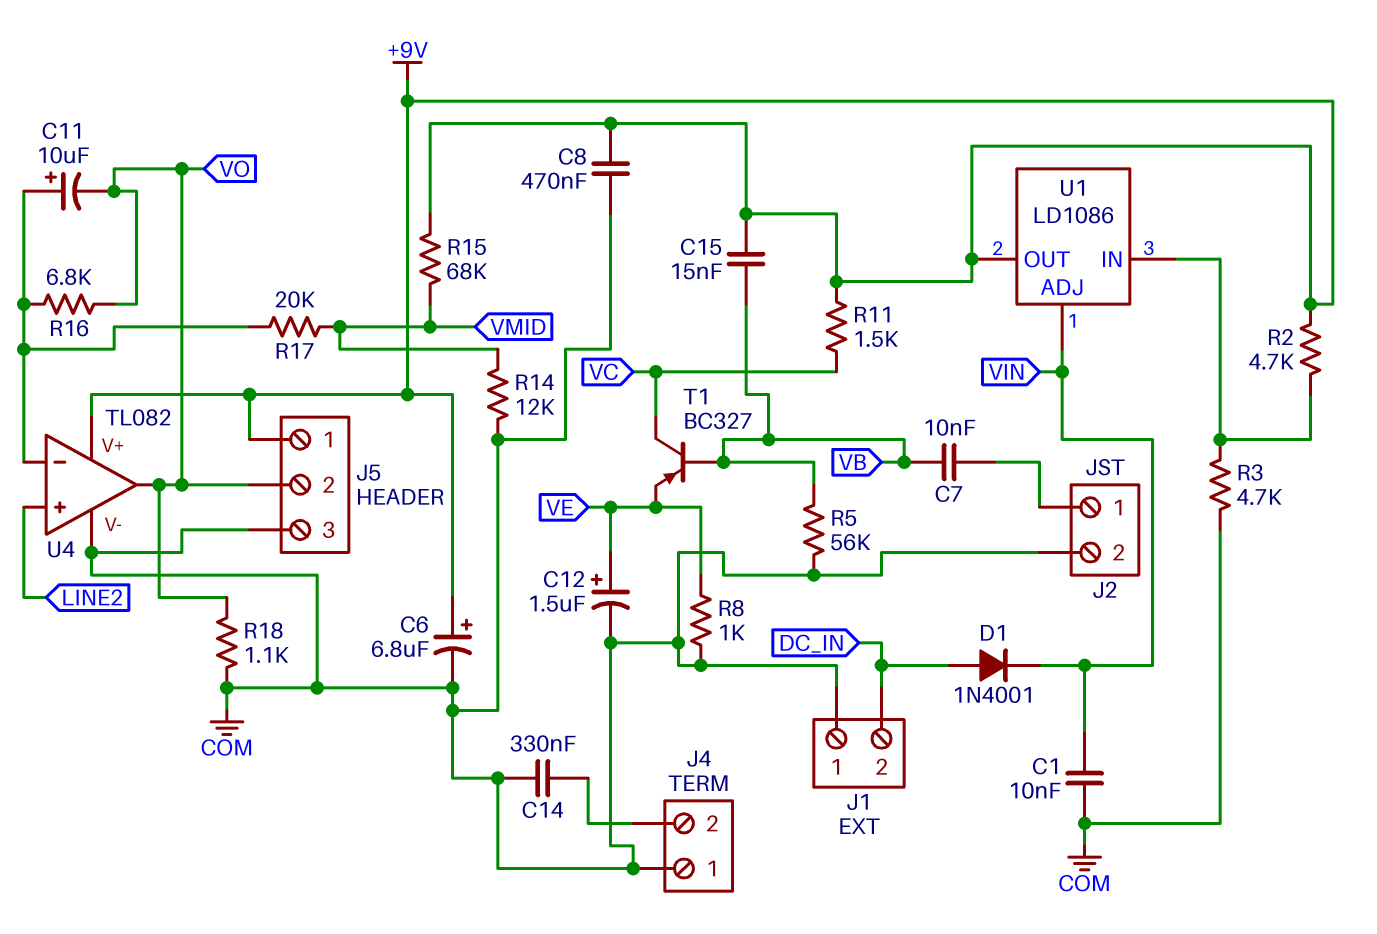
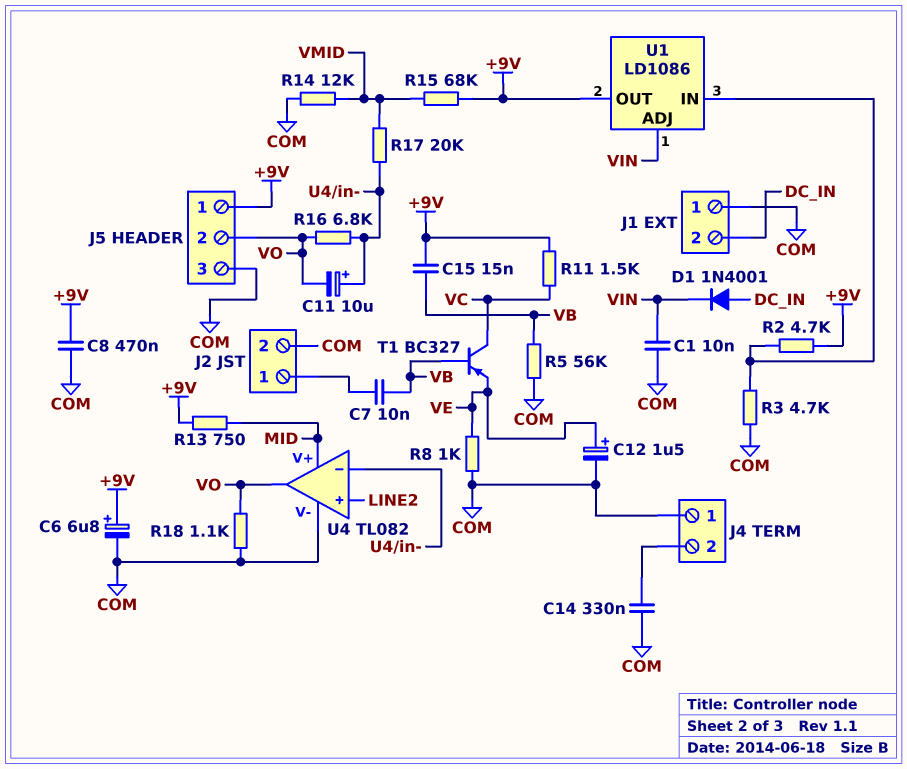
R13: none -> 750 (+9V, MID)
U4 pin V+: +9V -> MID

